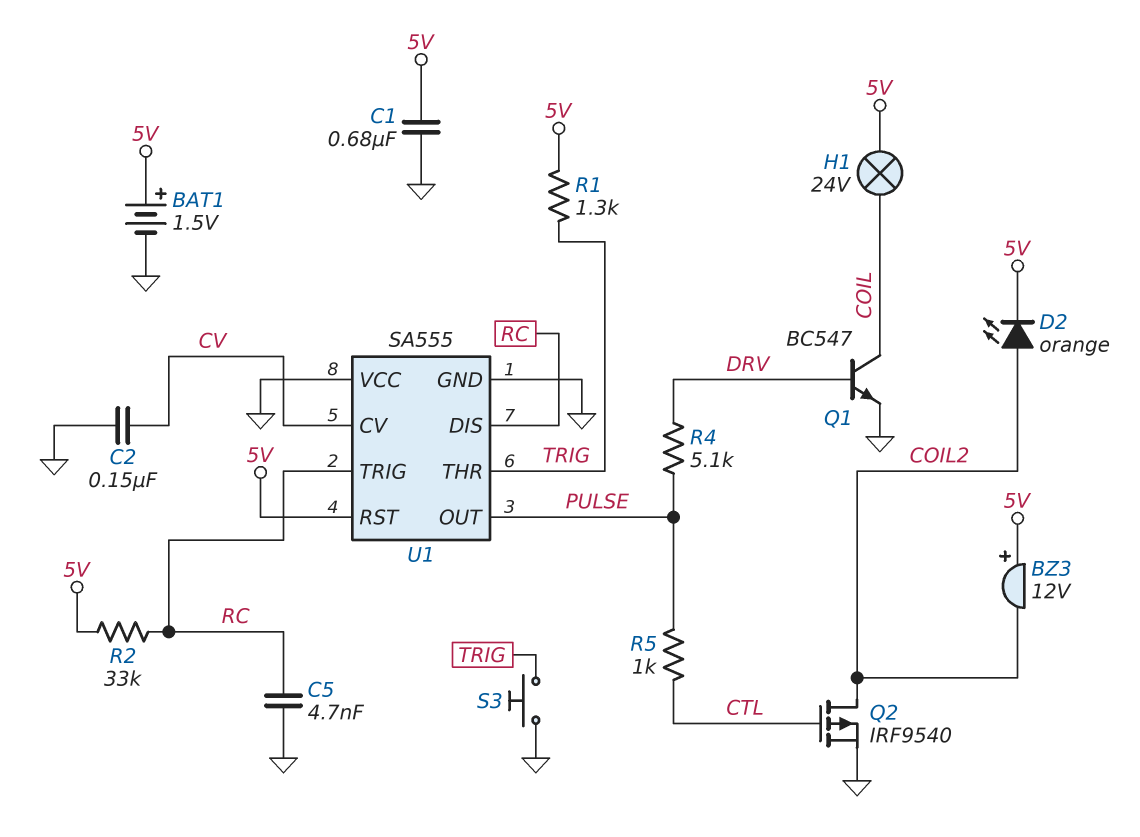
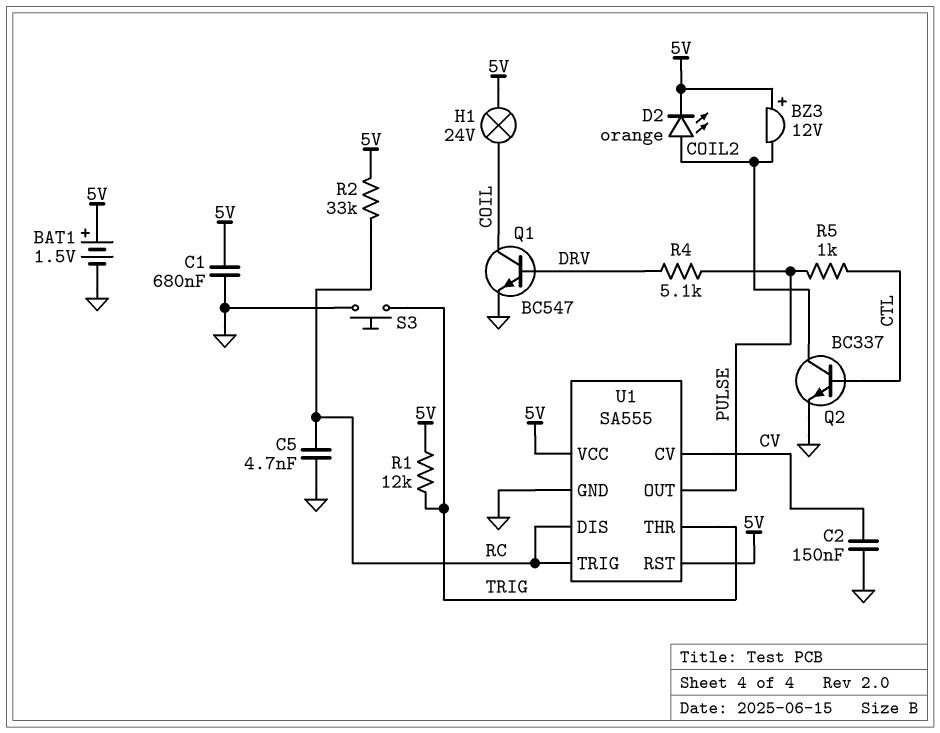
Q2: PMOS IRF9540 (G CTL, D COIL2, S GND) -> NPN BC337 (B CTL, C COIL2, E GND)
R1: 1.3k (5V, TRIG) -> 12k (5V, TRIG)
U1 pin VCC: GND -> 5V

